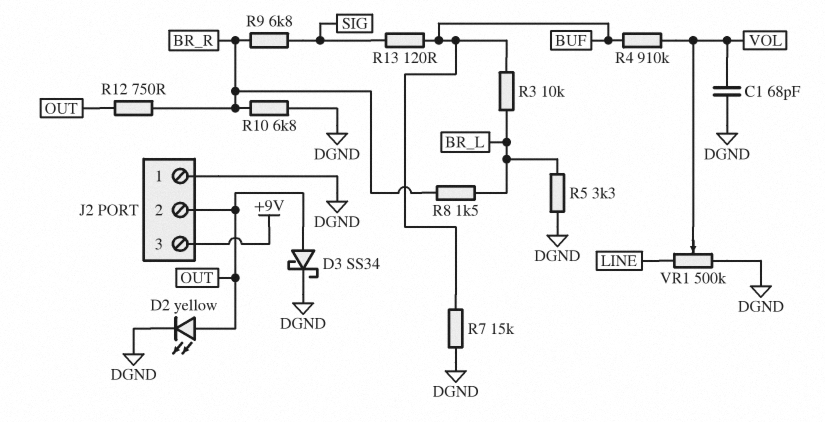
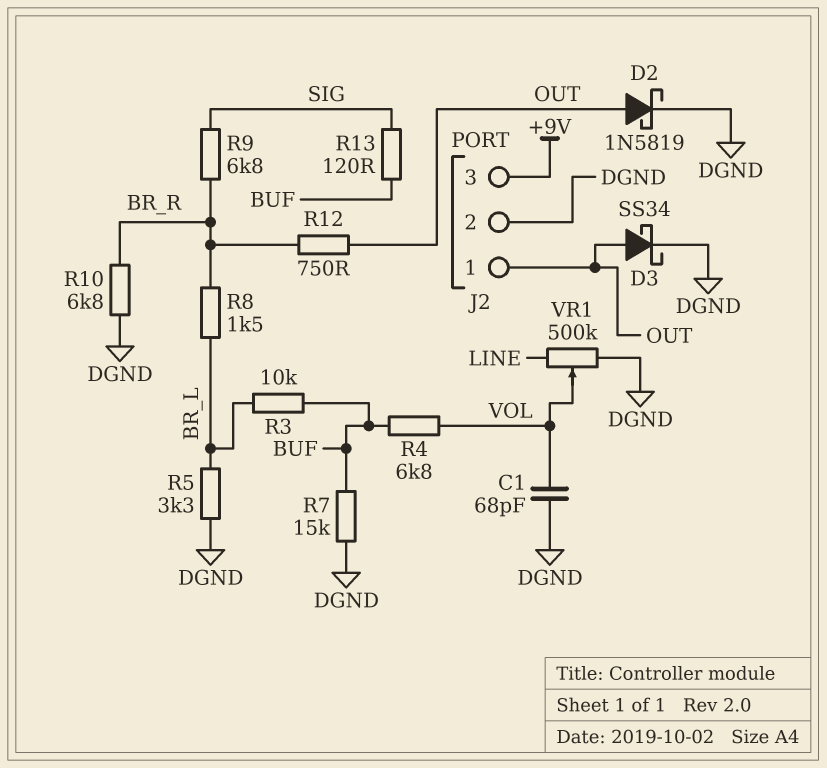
D2: LED yellow (A OUT, K DGND) -> schottky 1N5819 (A OUT, K DGND)
J2 pin 1: DGND -> OUT
J2 pin 2: OUT -> DGND
R4: 910k (BUF, VOL) -> 6.8k (BUF, VOL)

